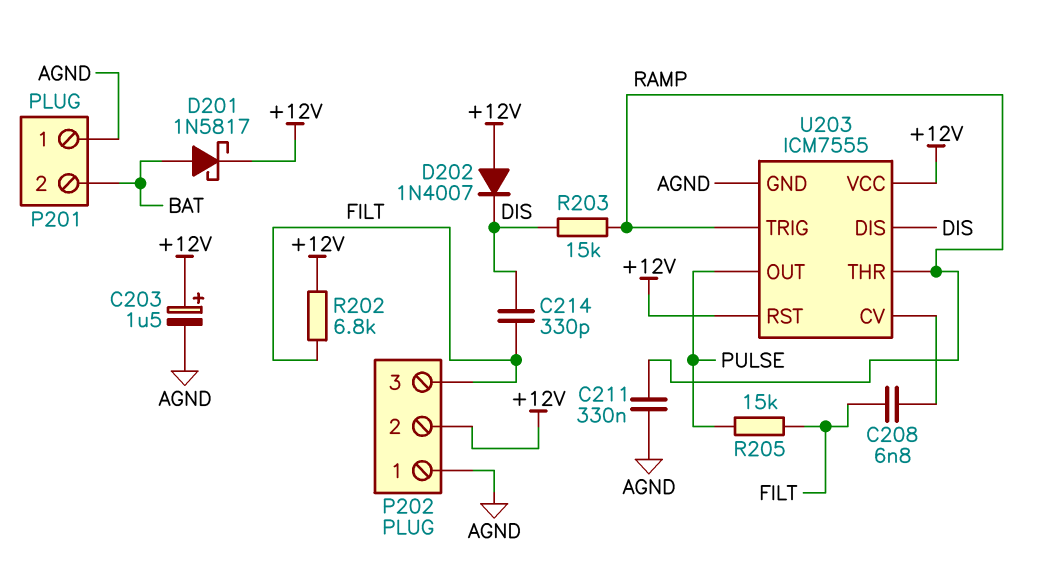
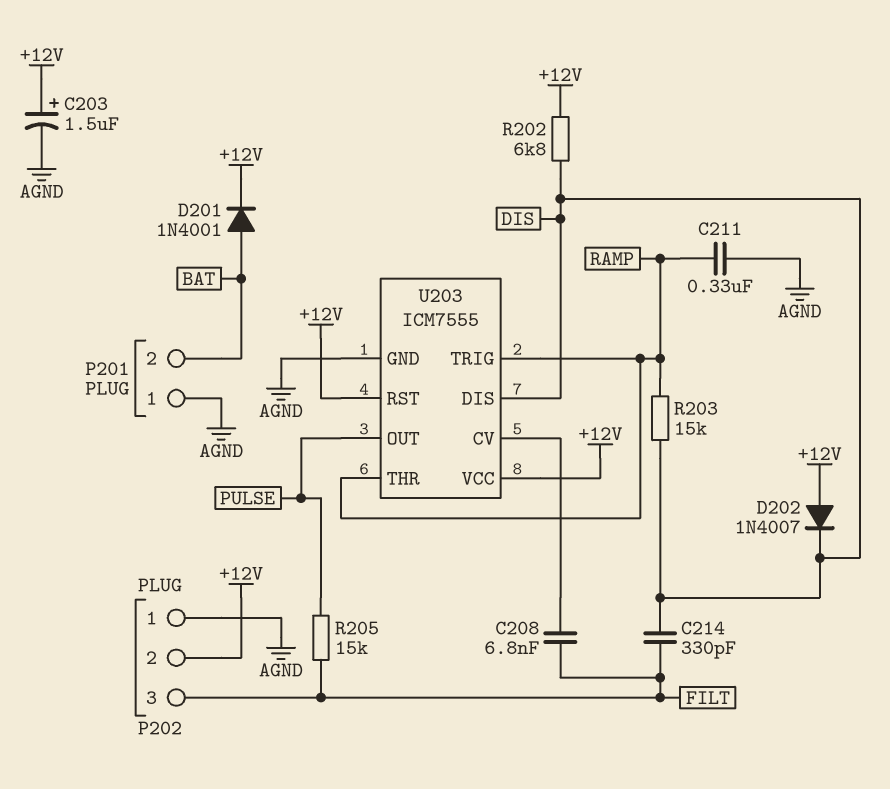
D201: schottky 1N5817 (A BAT, K +12V) -> diode 1N4001 (A BAT, K +12V)
R202: 6.8k (+12V, FILT) -> 6.8k (+12V, DIS)

